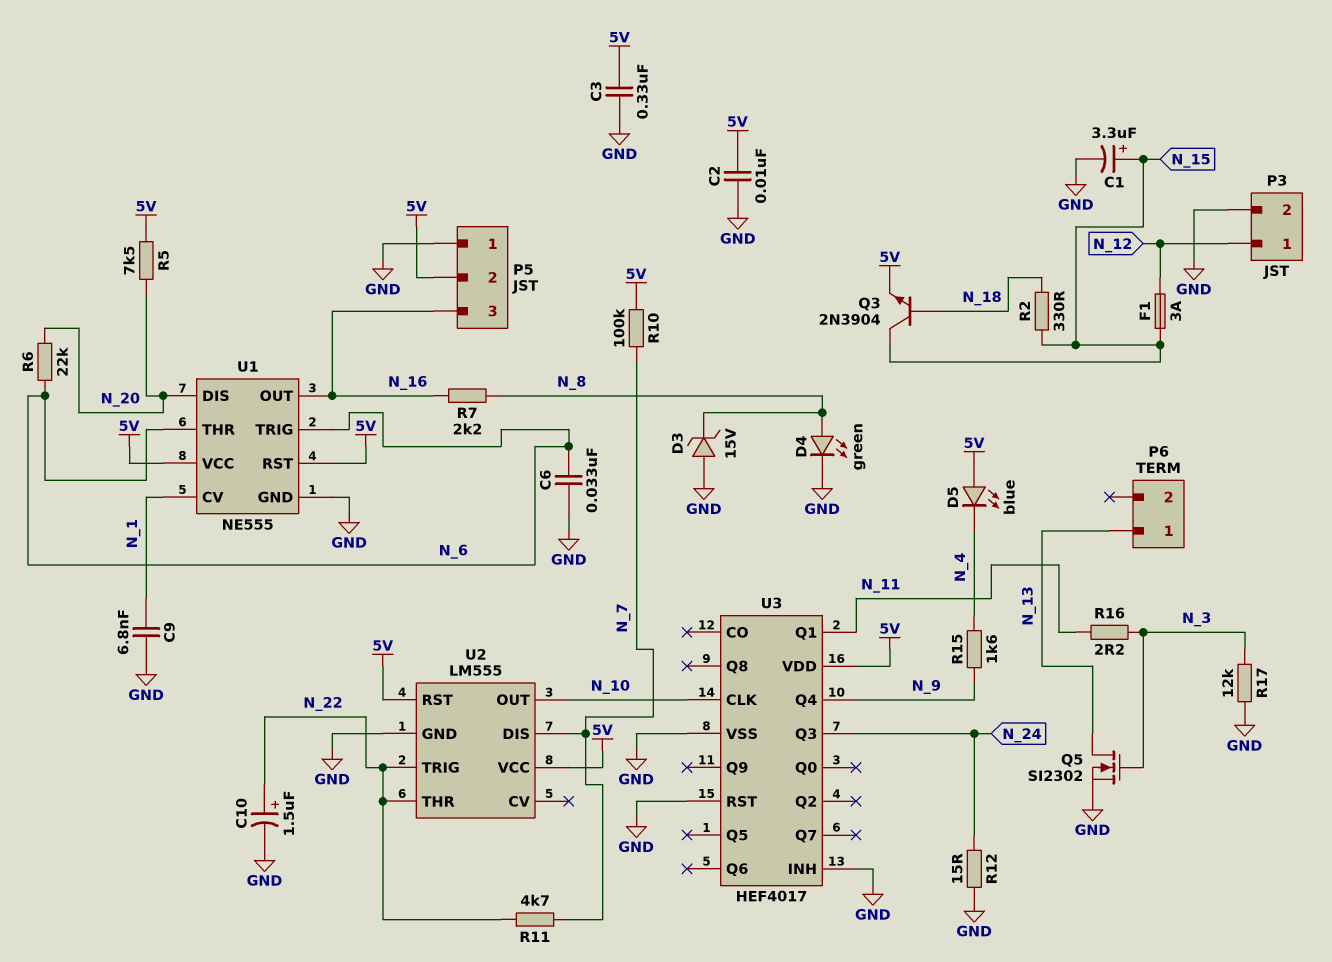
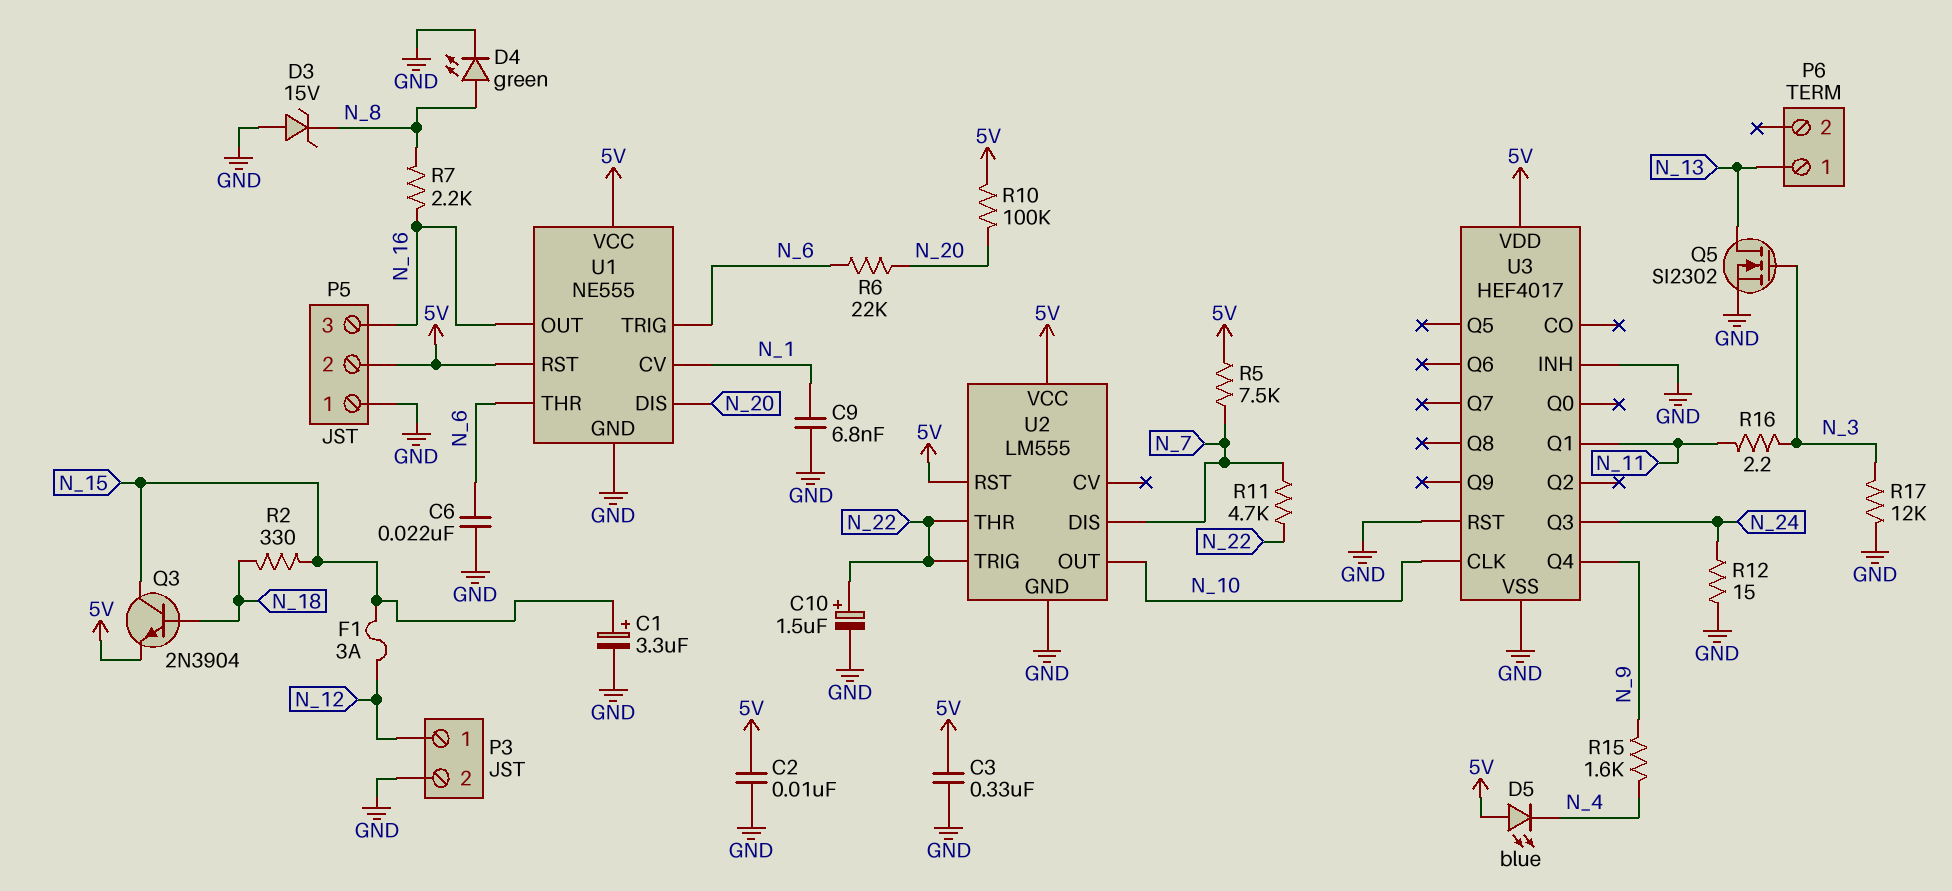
C6: 33nF (GND, N_6) -> 22nF (GND, N_6)
R5: 7.5k (5V, N_20) -> 7.5k (5V, N_7)
R10: 100k (5V, N_7) -> 100k (5V, N_20)

